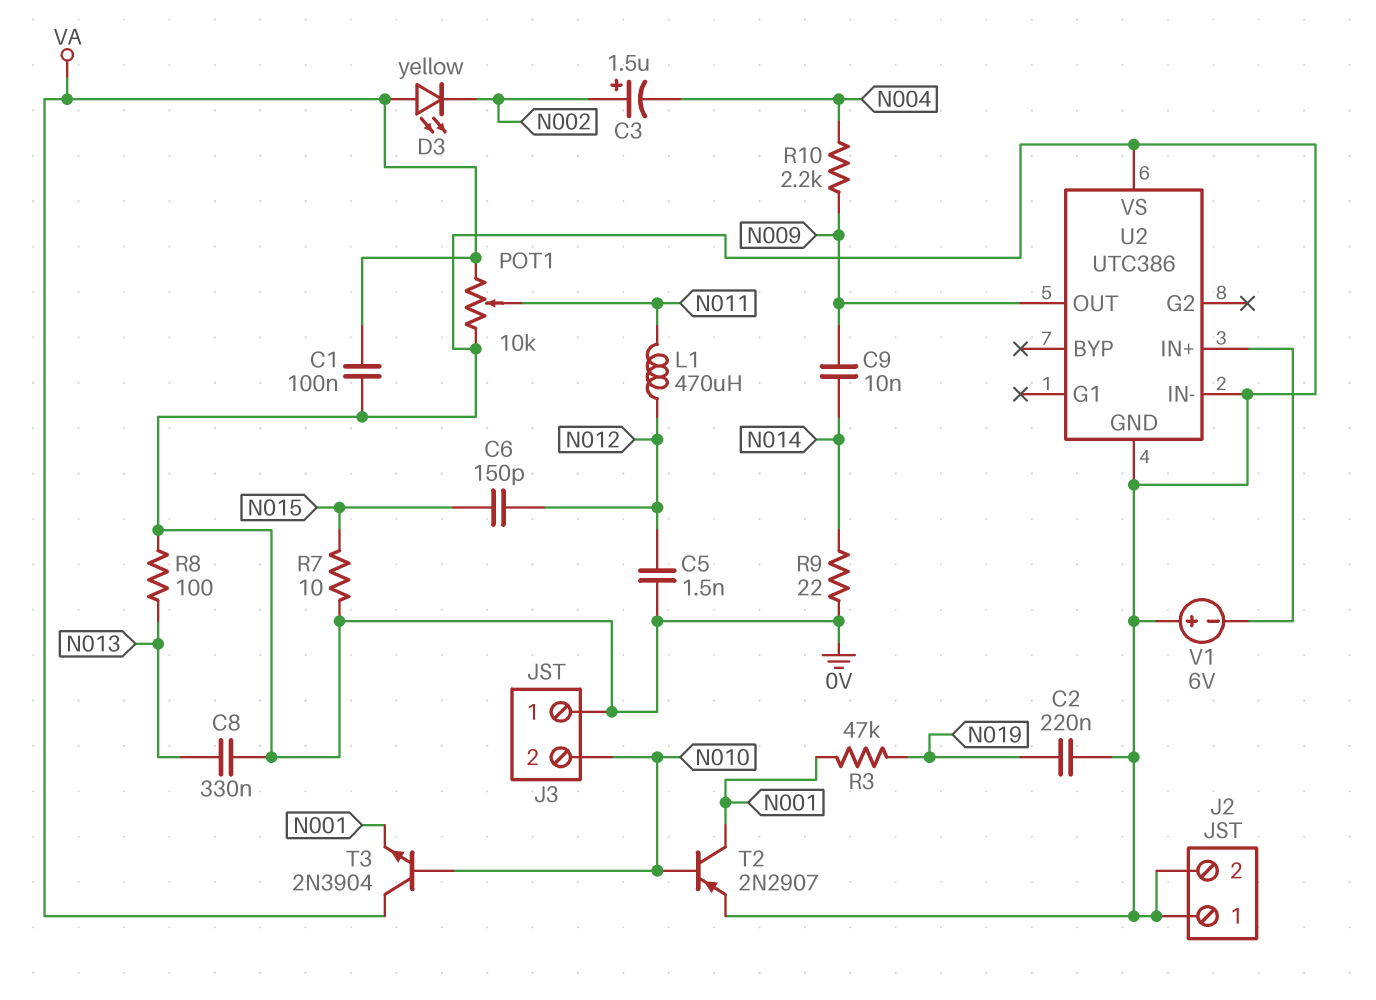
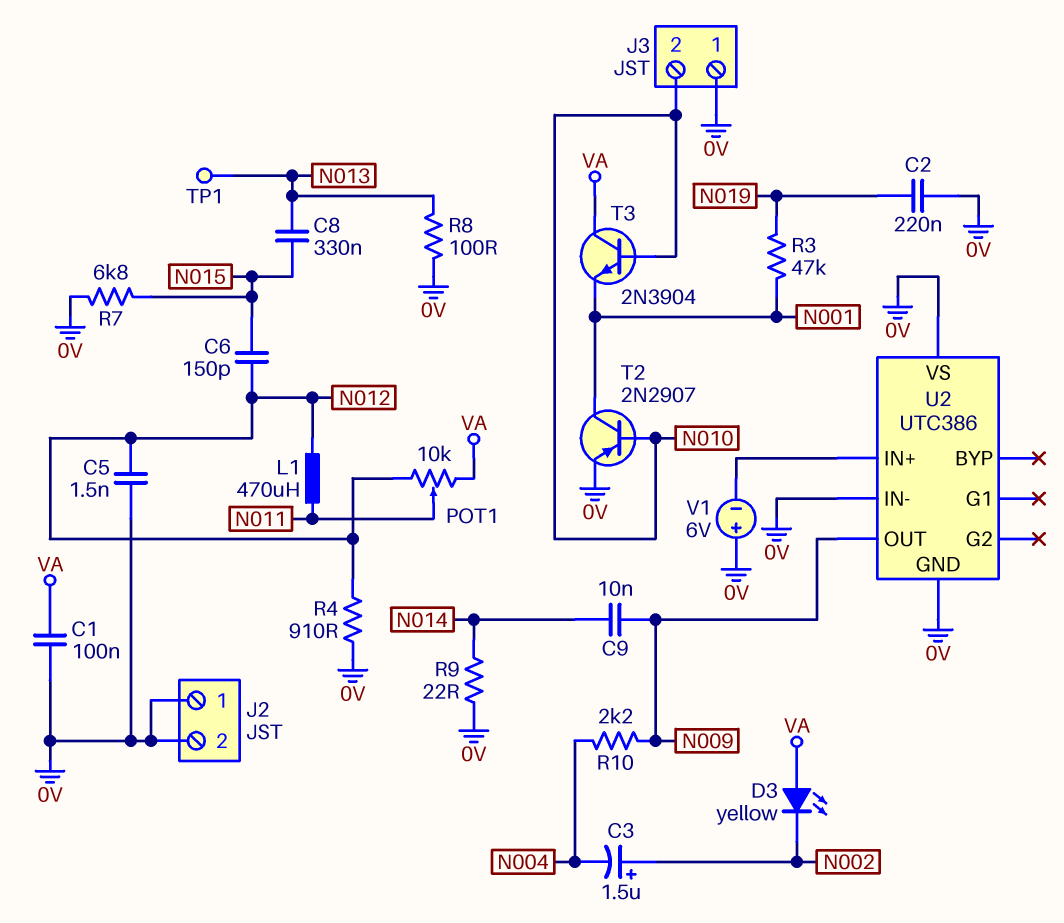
C8: 330nF (0V, N013) -> 330nF (N013, N015)
POT1: 10k (0V, VA, wiper N011) -> 10k (N012, VA, wiper N011)
R4: none -> 910 (0V, N012)
R7: 10 (0V, N015) -> 6.8k (0V, N015)
TP1: none -> test point (N013)

